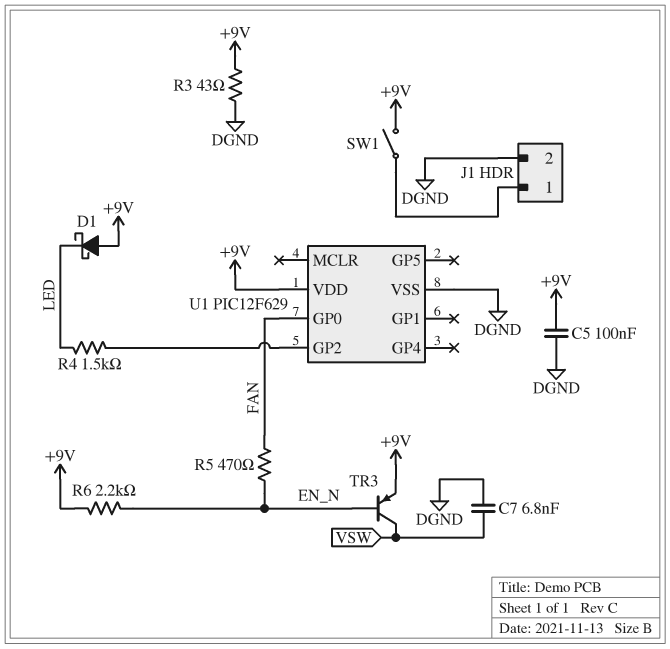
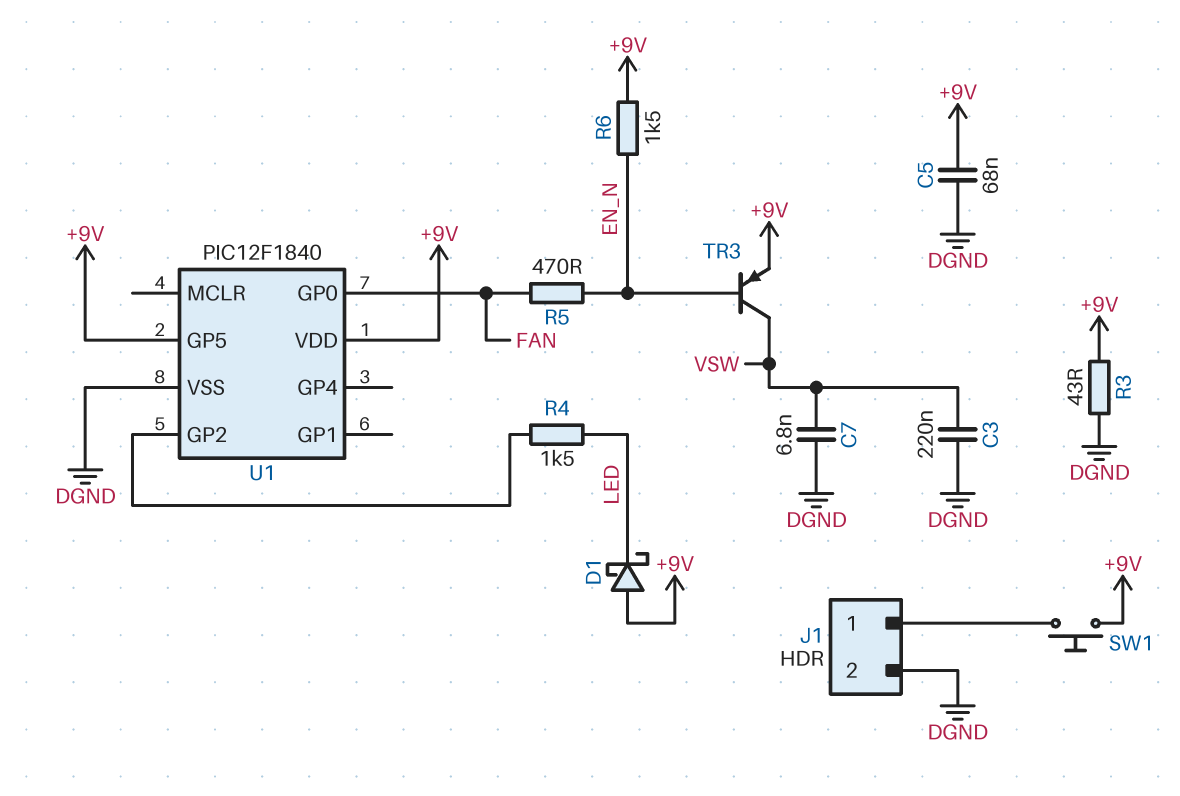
C3: none -> 220nF (DGND, VSW)
C5: 100nF (+9V, DGND) -> 68nF (+9V, DGND)
R6: 2.2k (+9V, EN_N) -> 1.5k (+9V, EN_N)
SW1: switch (+9V, J1/1) -> button (+9V, J1/1)
U1: PIC12F629 -> PIC12F1840
U1 pin GP5: none -> +9V

